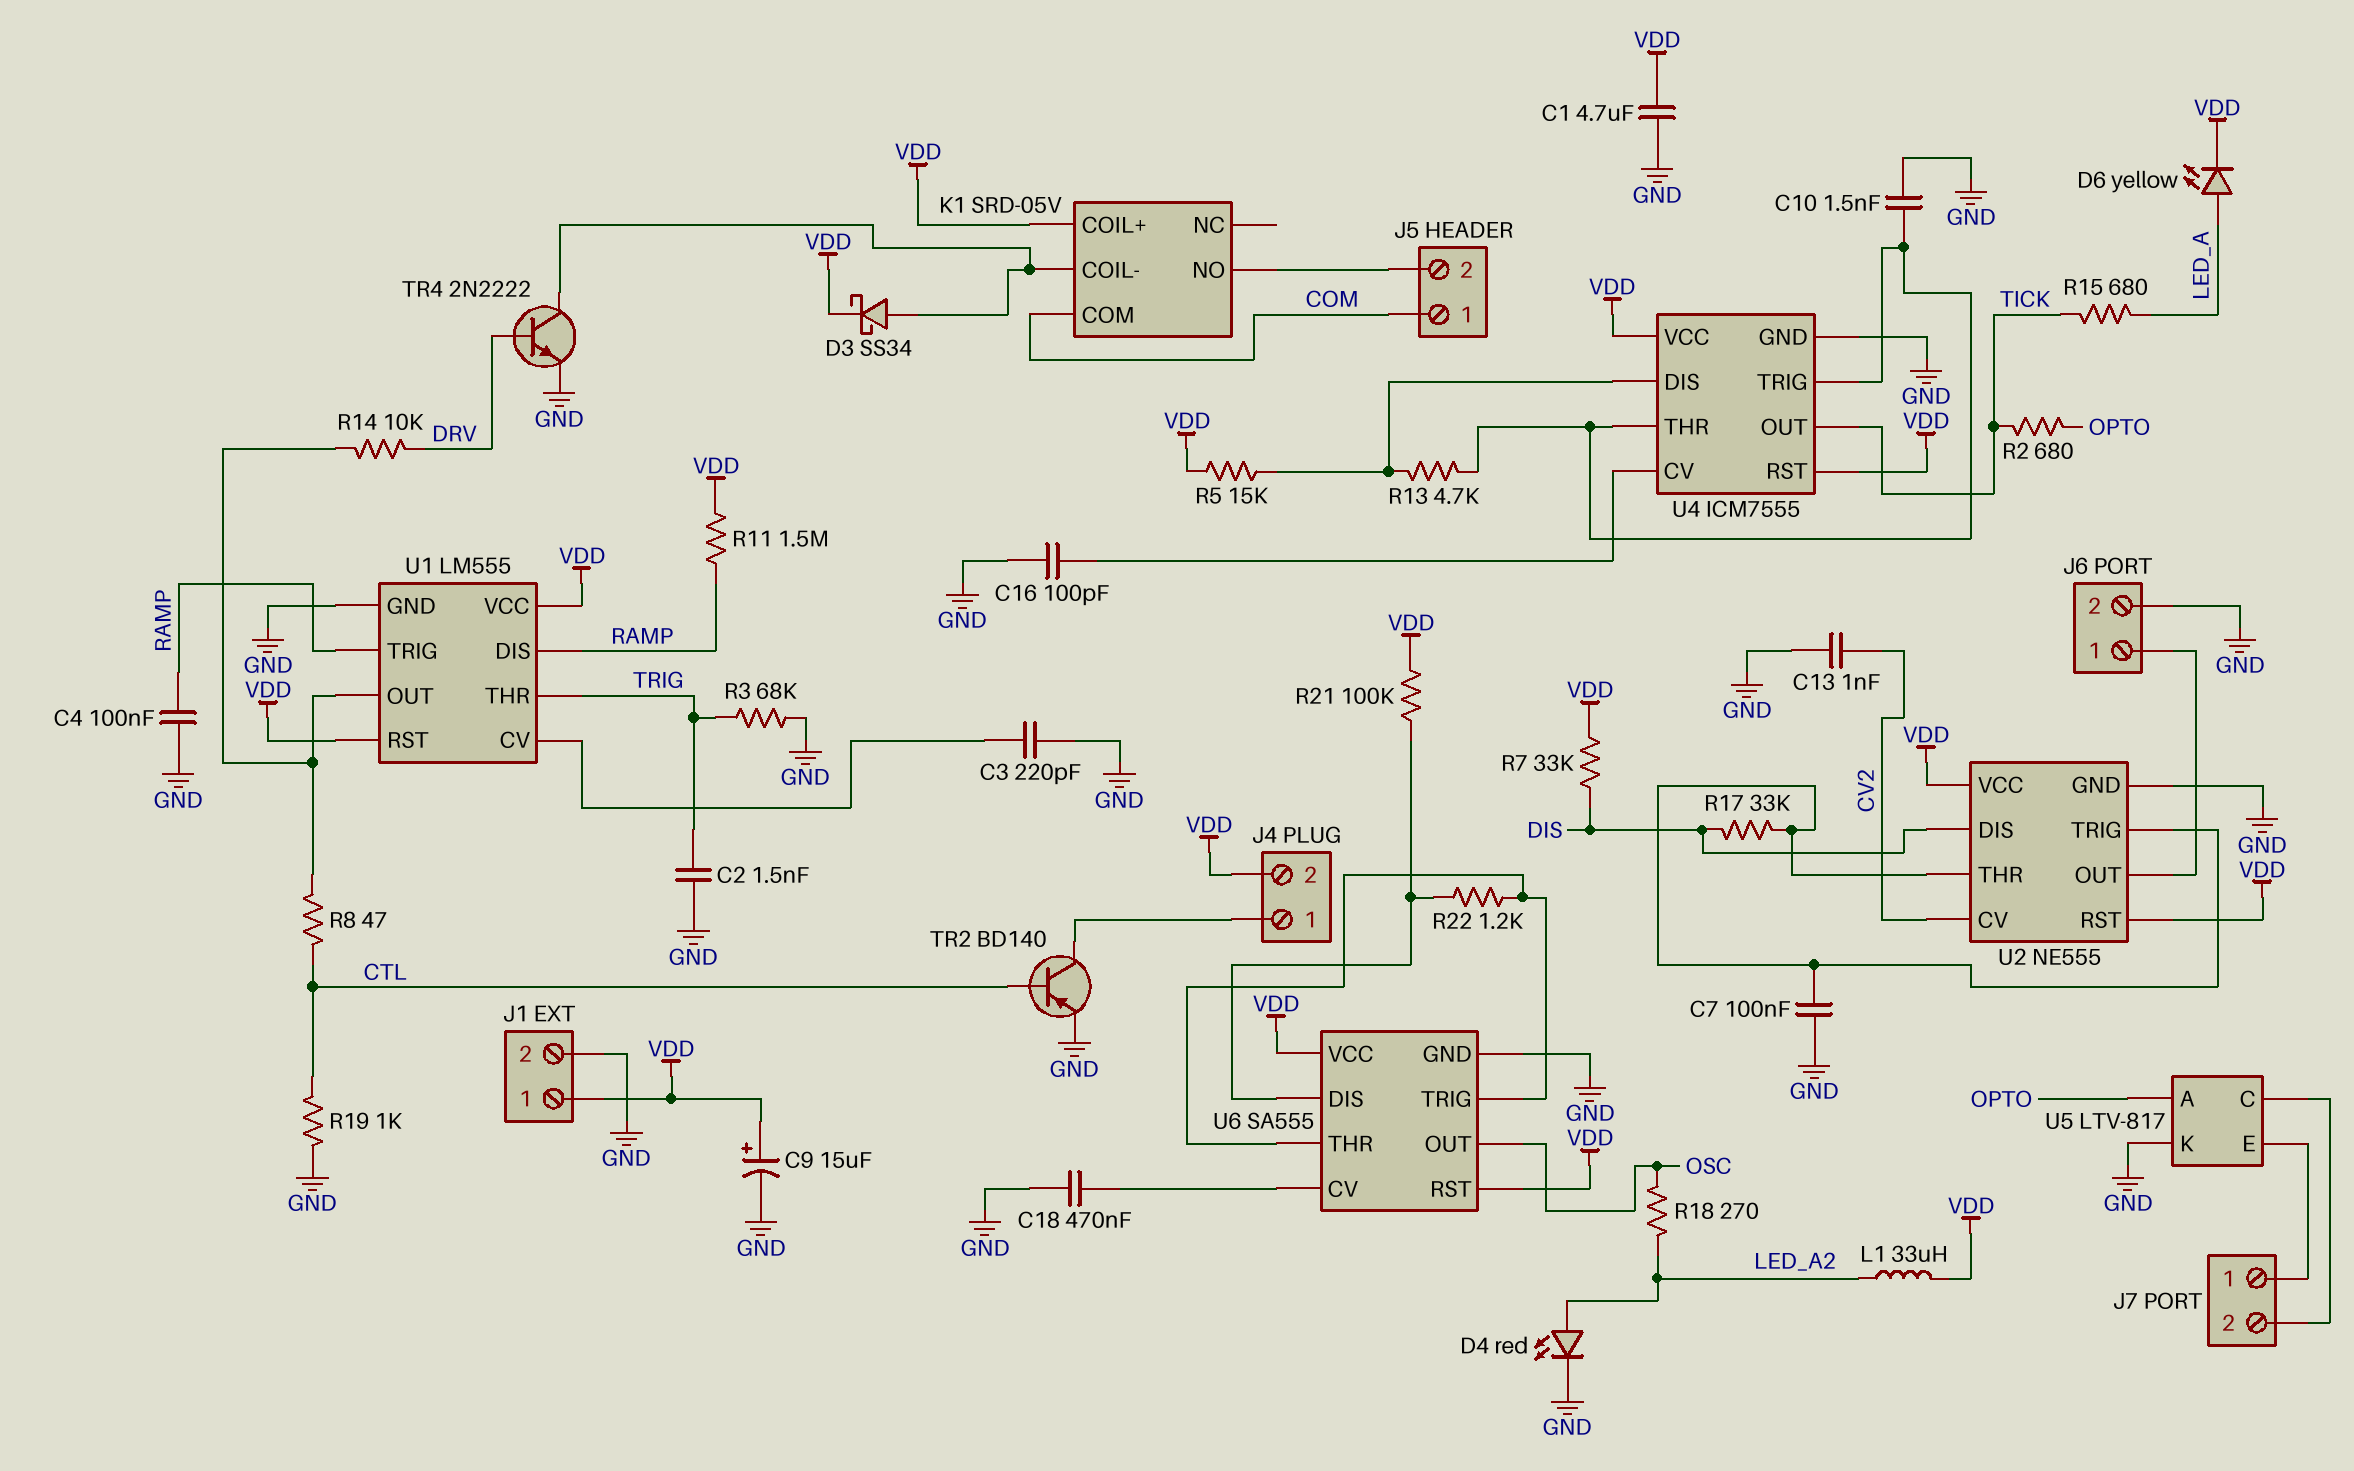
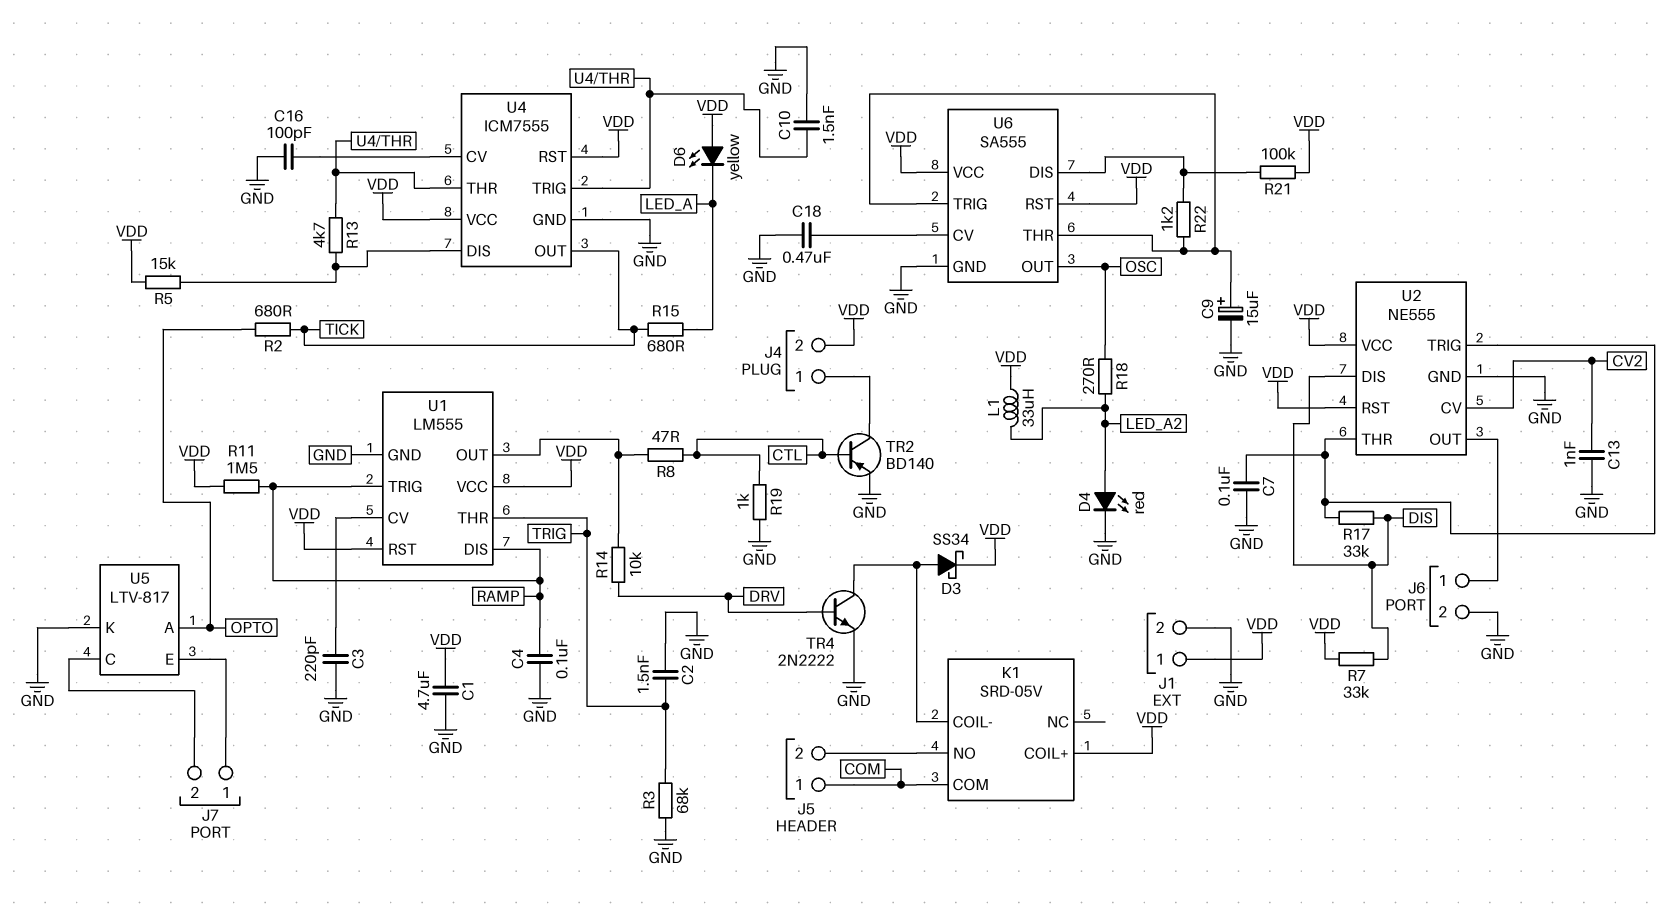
C9: 15uF (plus VDD, minus GND) -> 15uF (plus U6/THR, minus GND)
D6: LED yellow (A LED_A, K VDD) -> LED yellow (A VDD, K LED_A)

